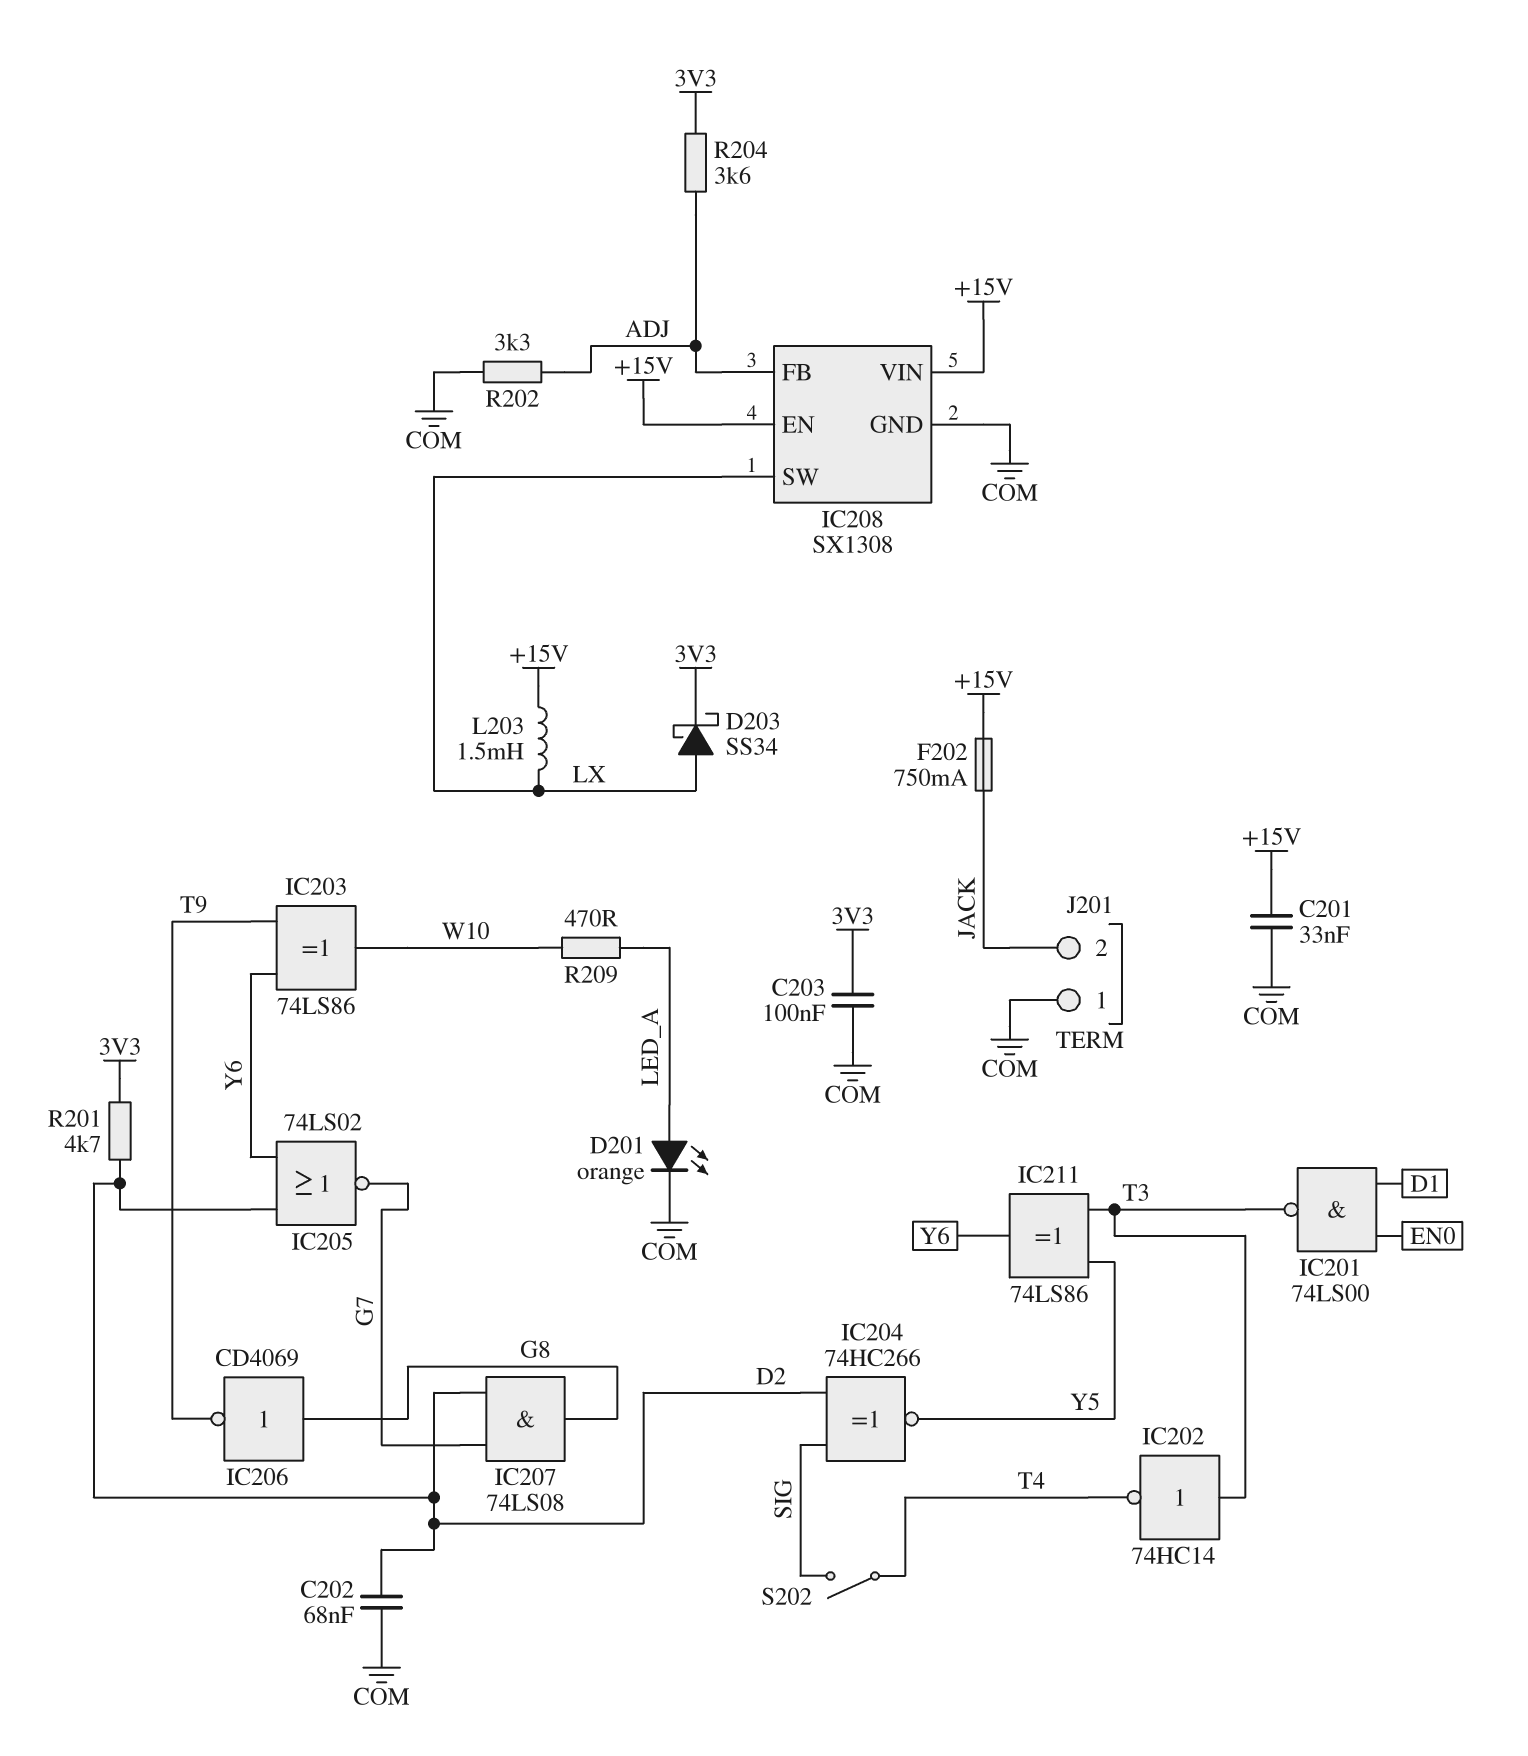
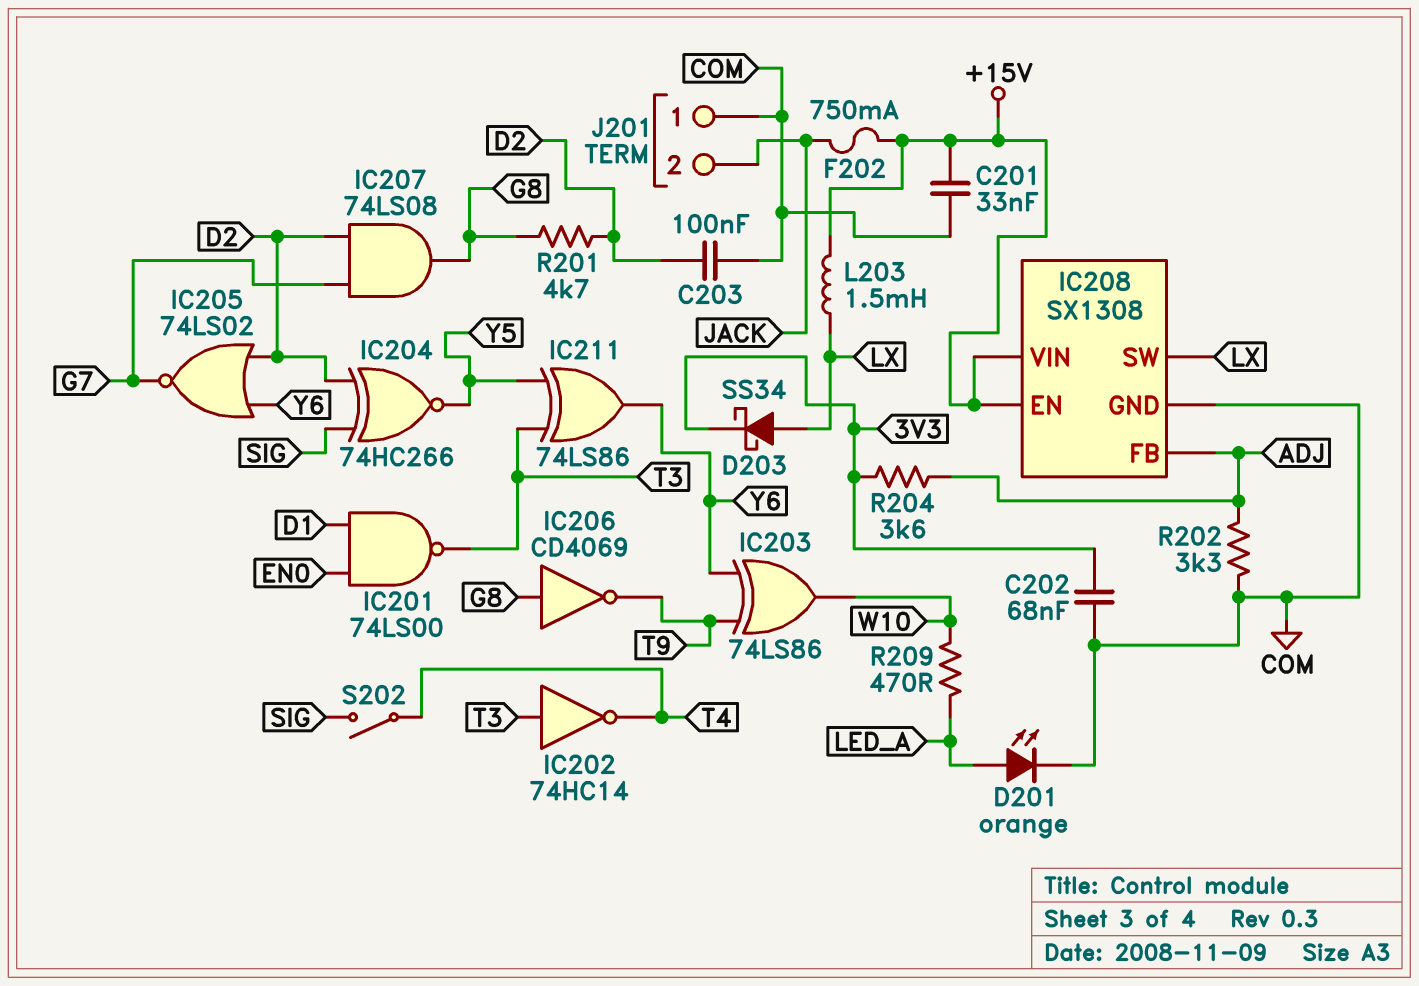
C202: 68nF (COM, D2) -> 68nF (3V3, COM)
C203: 100nF (3V3, COM) -> 100nF (COM, D2)
R201: 4.7k (3V3, D2) -> 4.7k (D2, G8)

